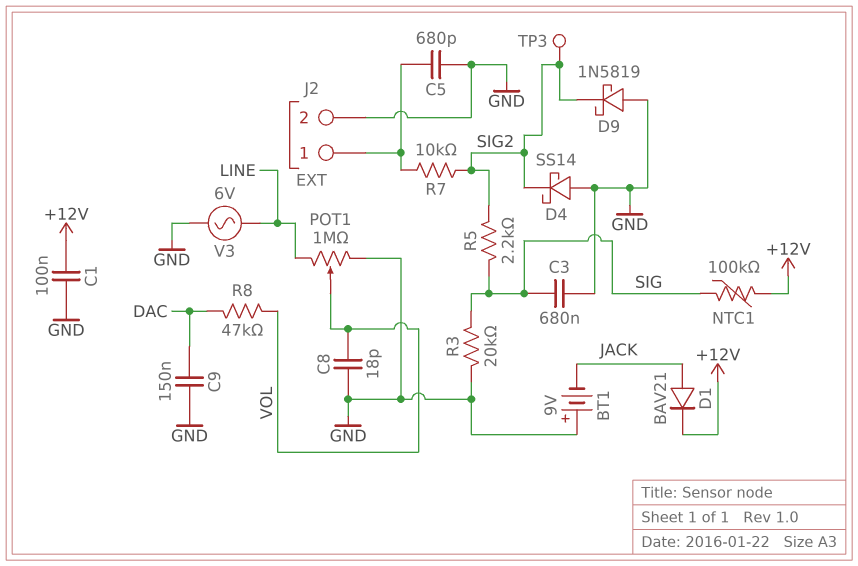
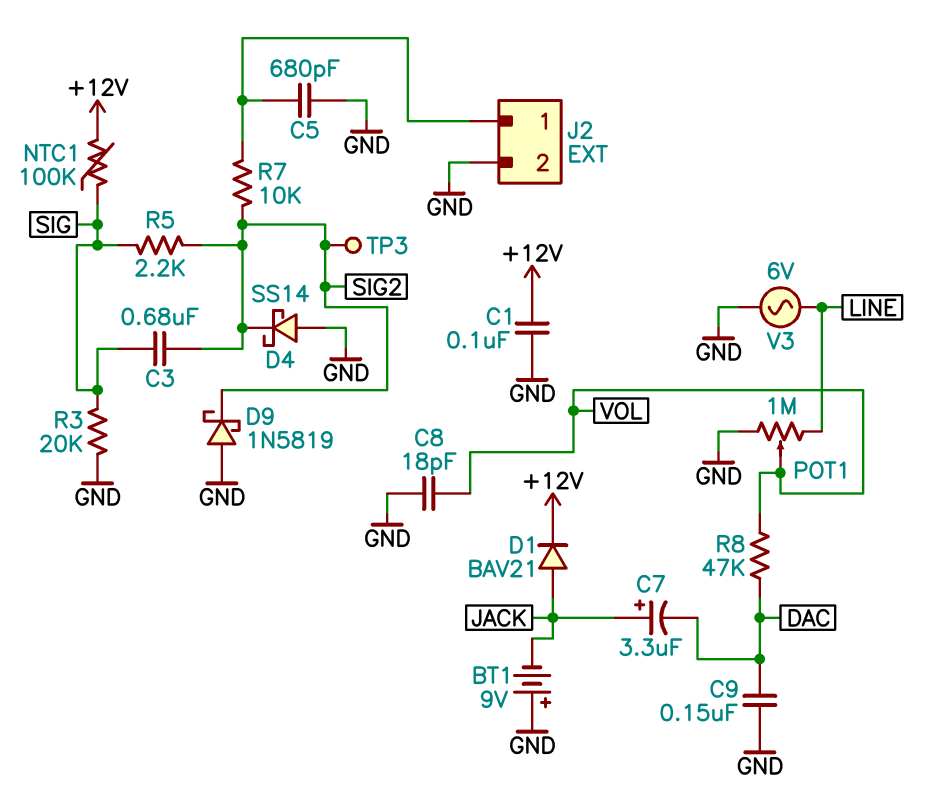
C3: 680nF (GND, SIG) -> 680nF (SIG, SIG2)
C7: none -> 3.3uF (plus JACK, minus DAC)

